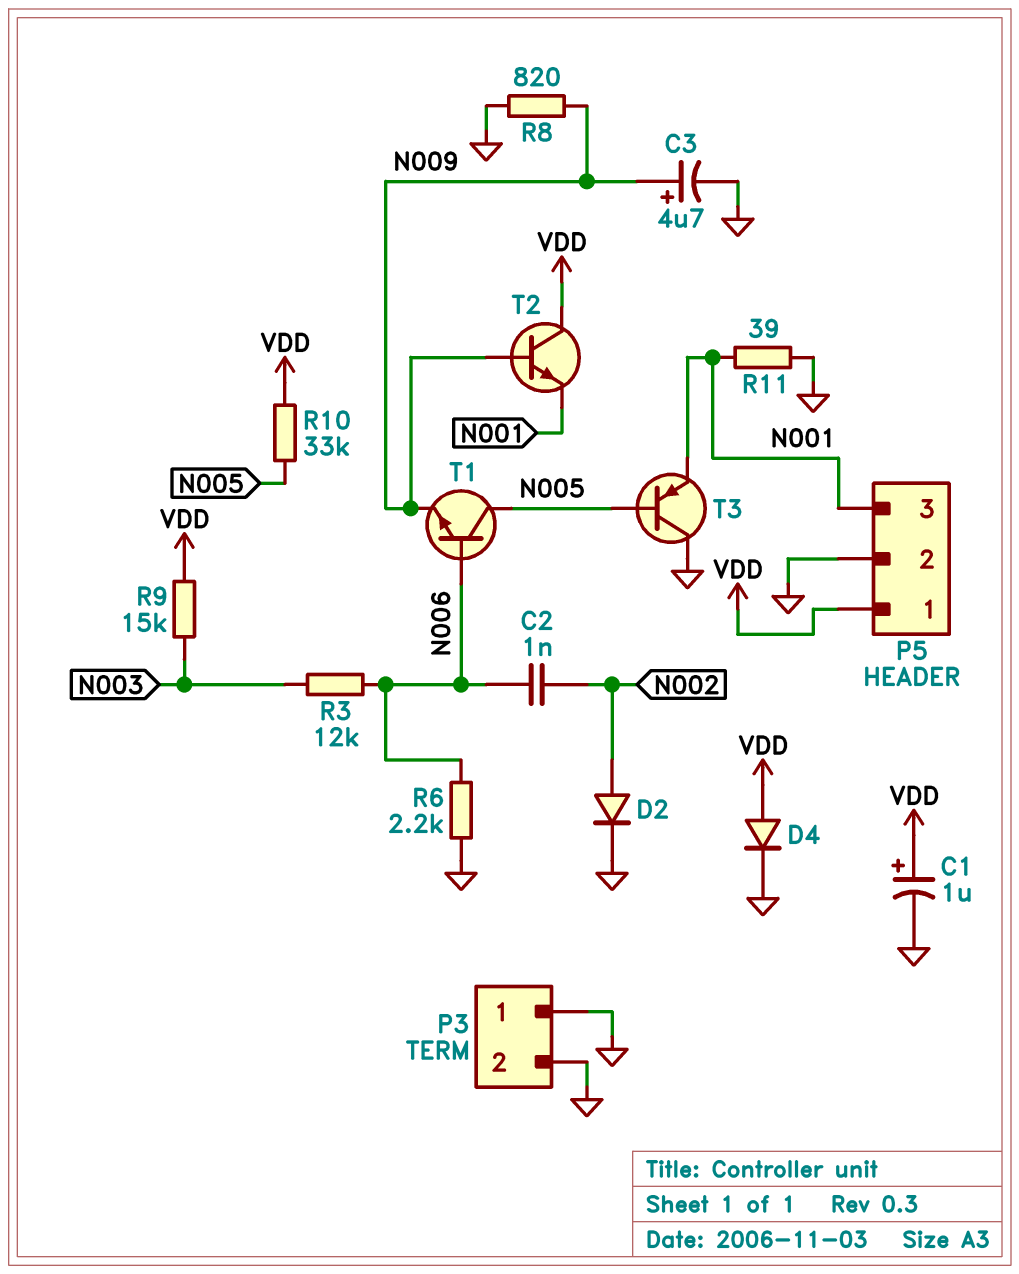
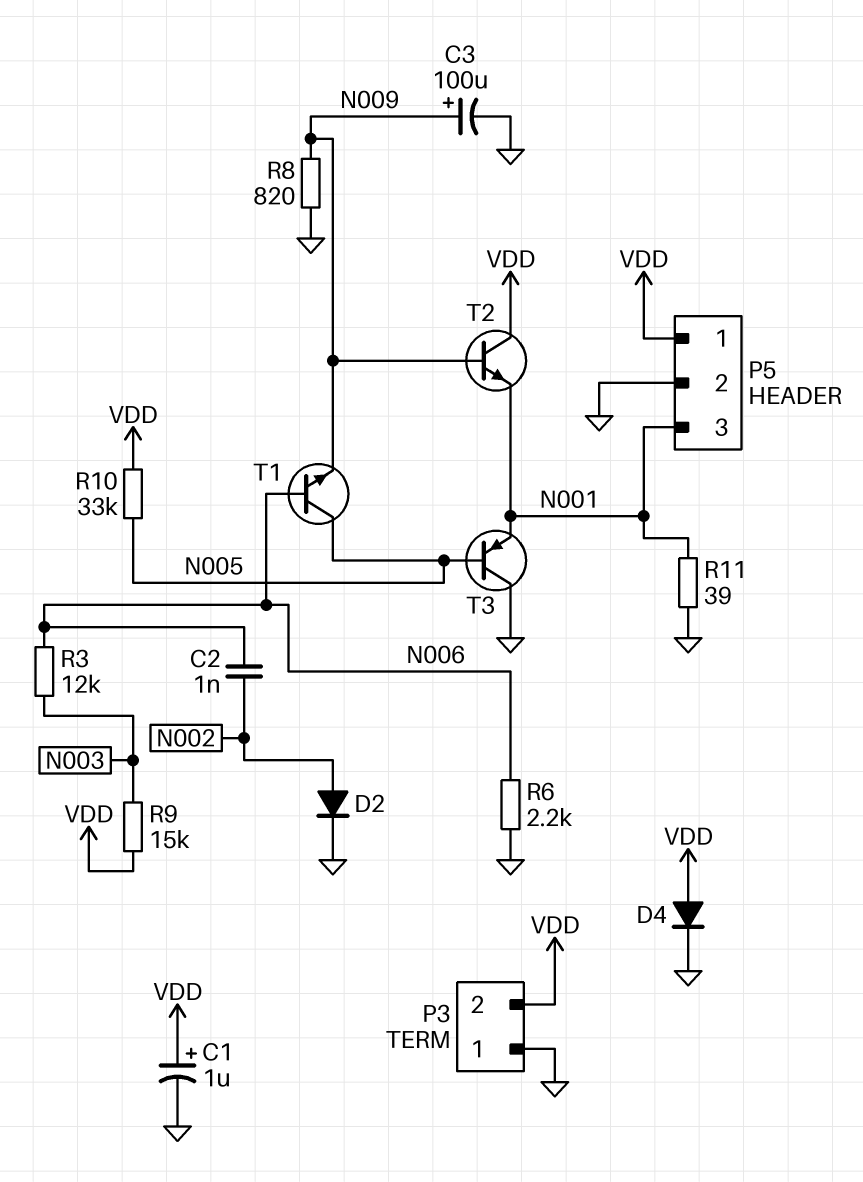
C3: 4.7uF (plus N009, minus GND) -> 100uF (plus N009, minus GND)
P3 pin 2: GND -> VDD

